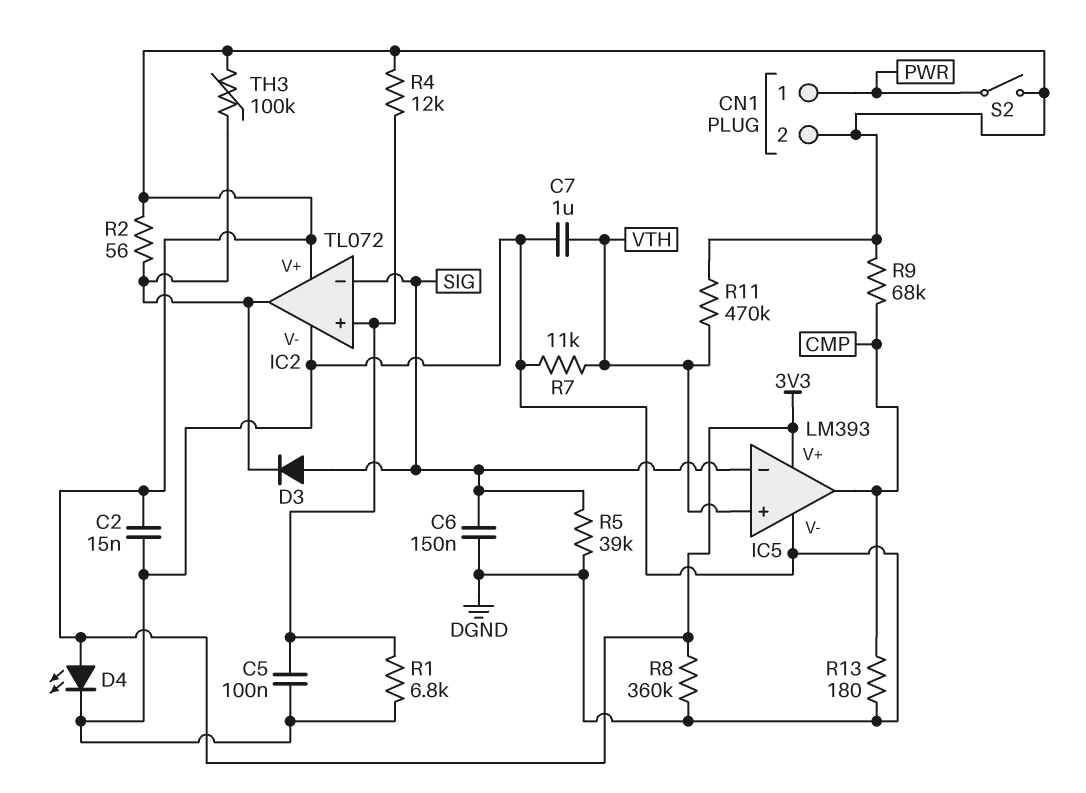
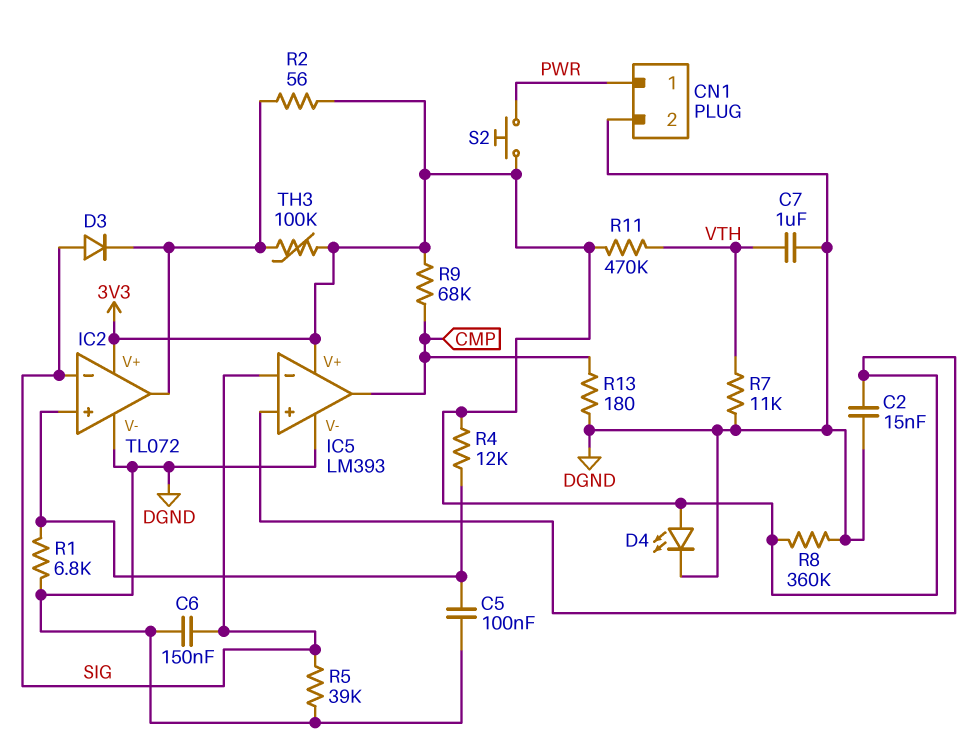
CN1 pin 2: 3V3 -> DGND
IC5 pin in+: VTH -> 3V3
S2: switch (3V3, PWR) -> button (3V3, PWR)

